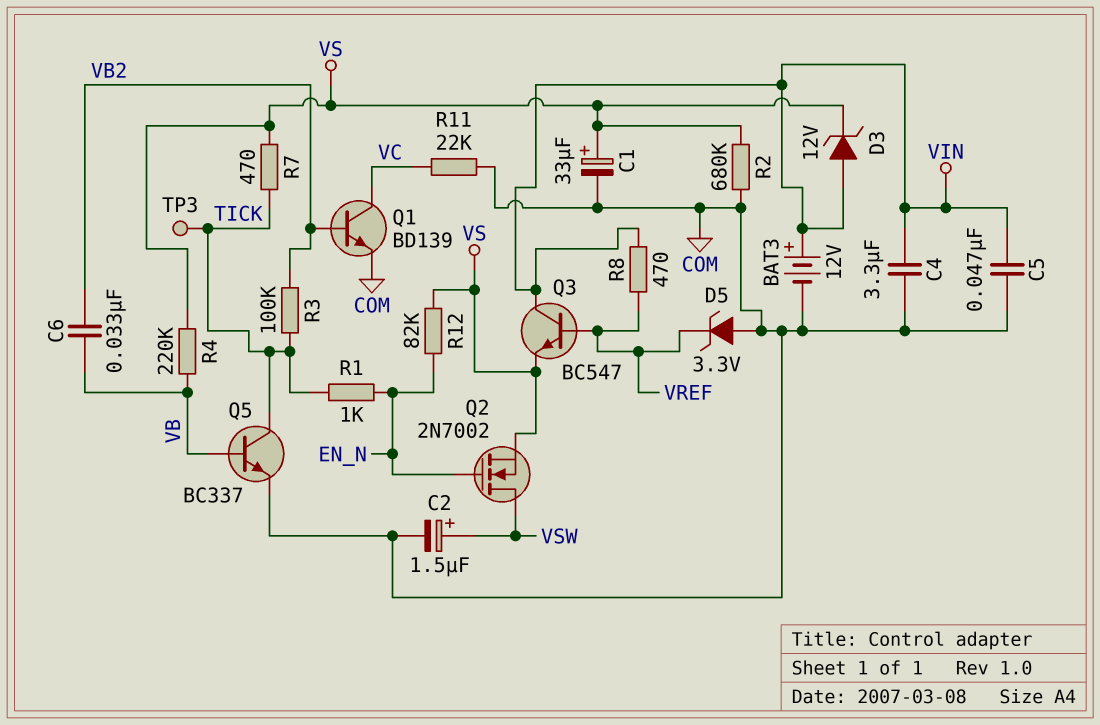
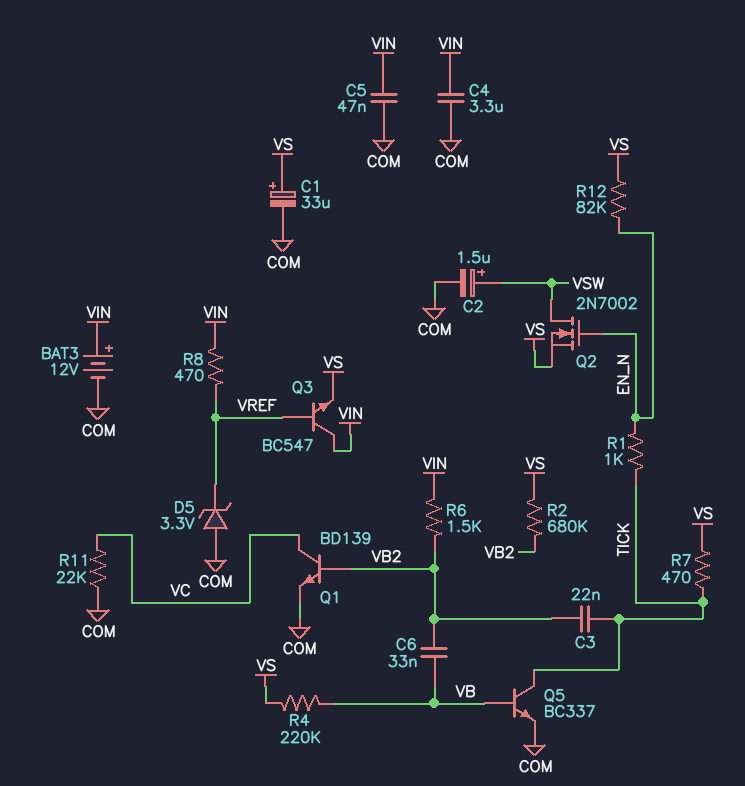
C3: none -> 22nF (TICK, VB2)
D3: zener 12V (A VIN, K VS) -> none
R2: 680k (COM, VS) -> 680k (VB2, VS)
R3: 100k (TICK, VB2) -> none
R6: none -> 1.5k (VB2, VIN)
TP3: test point (TICK) -> none

